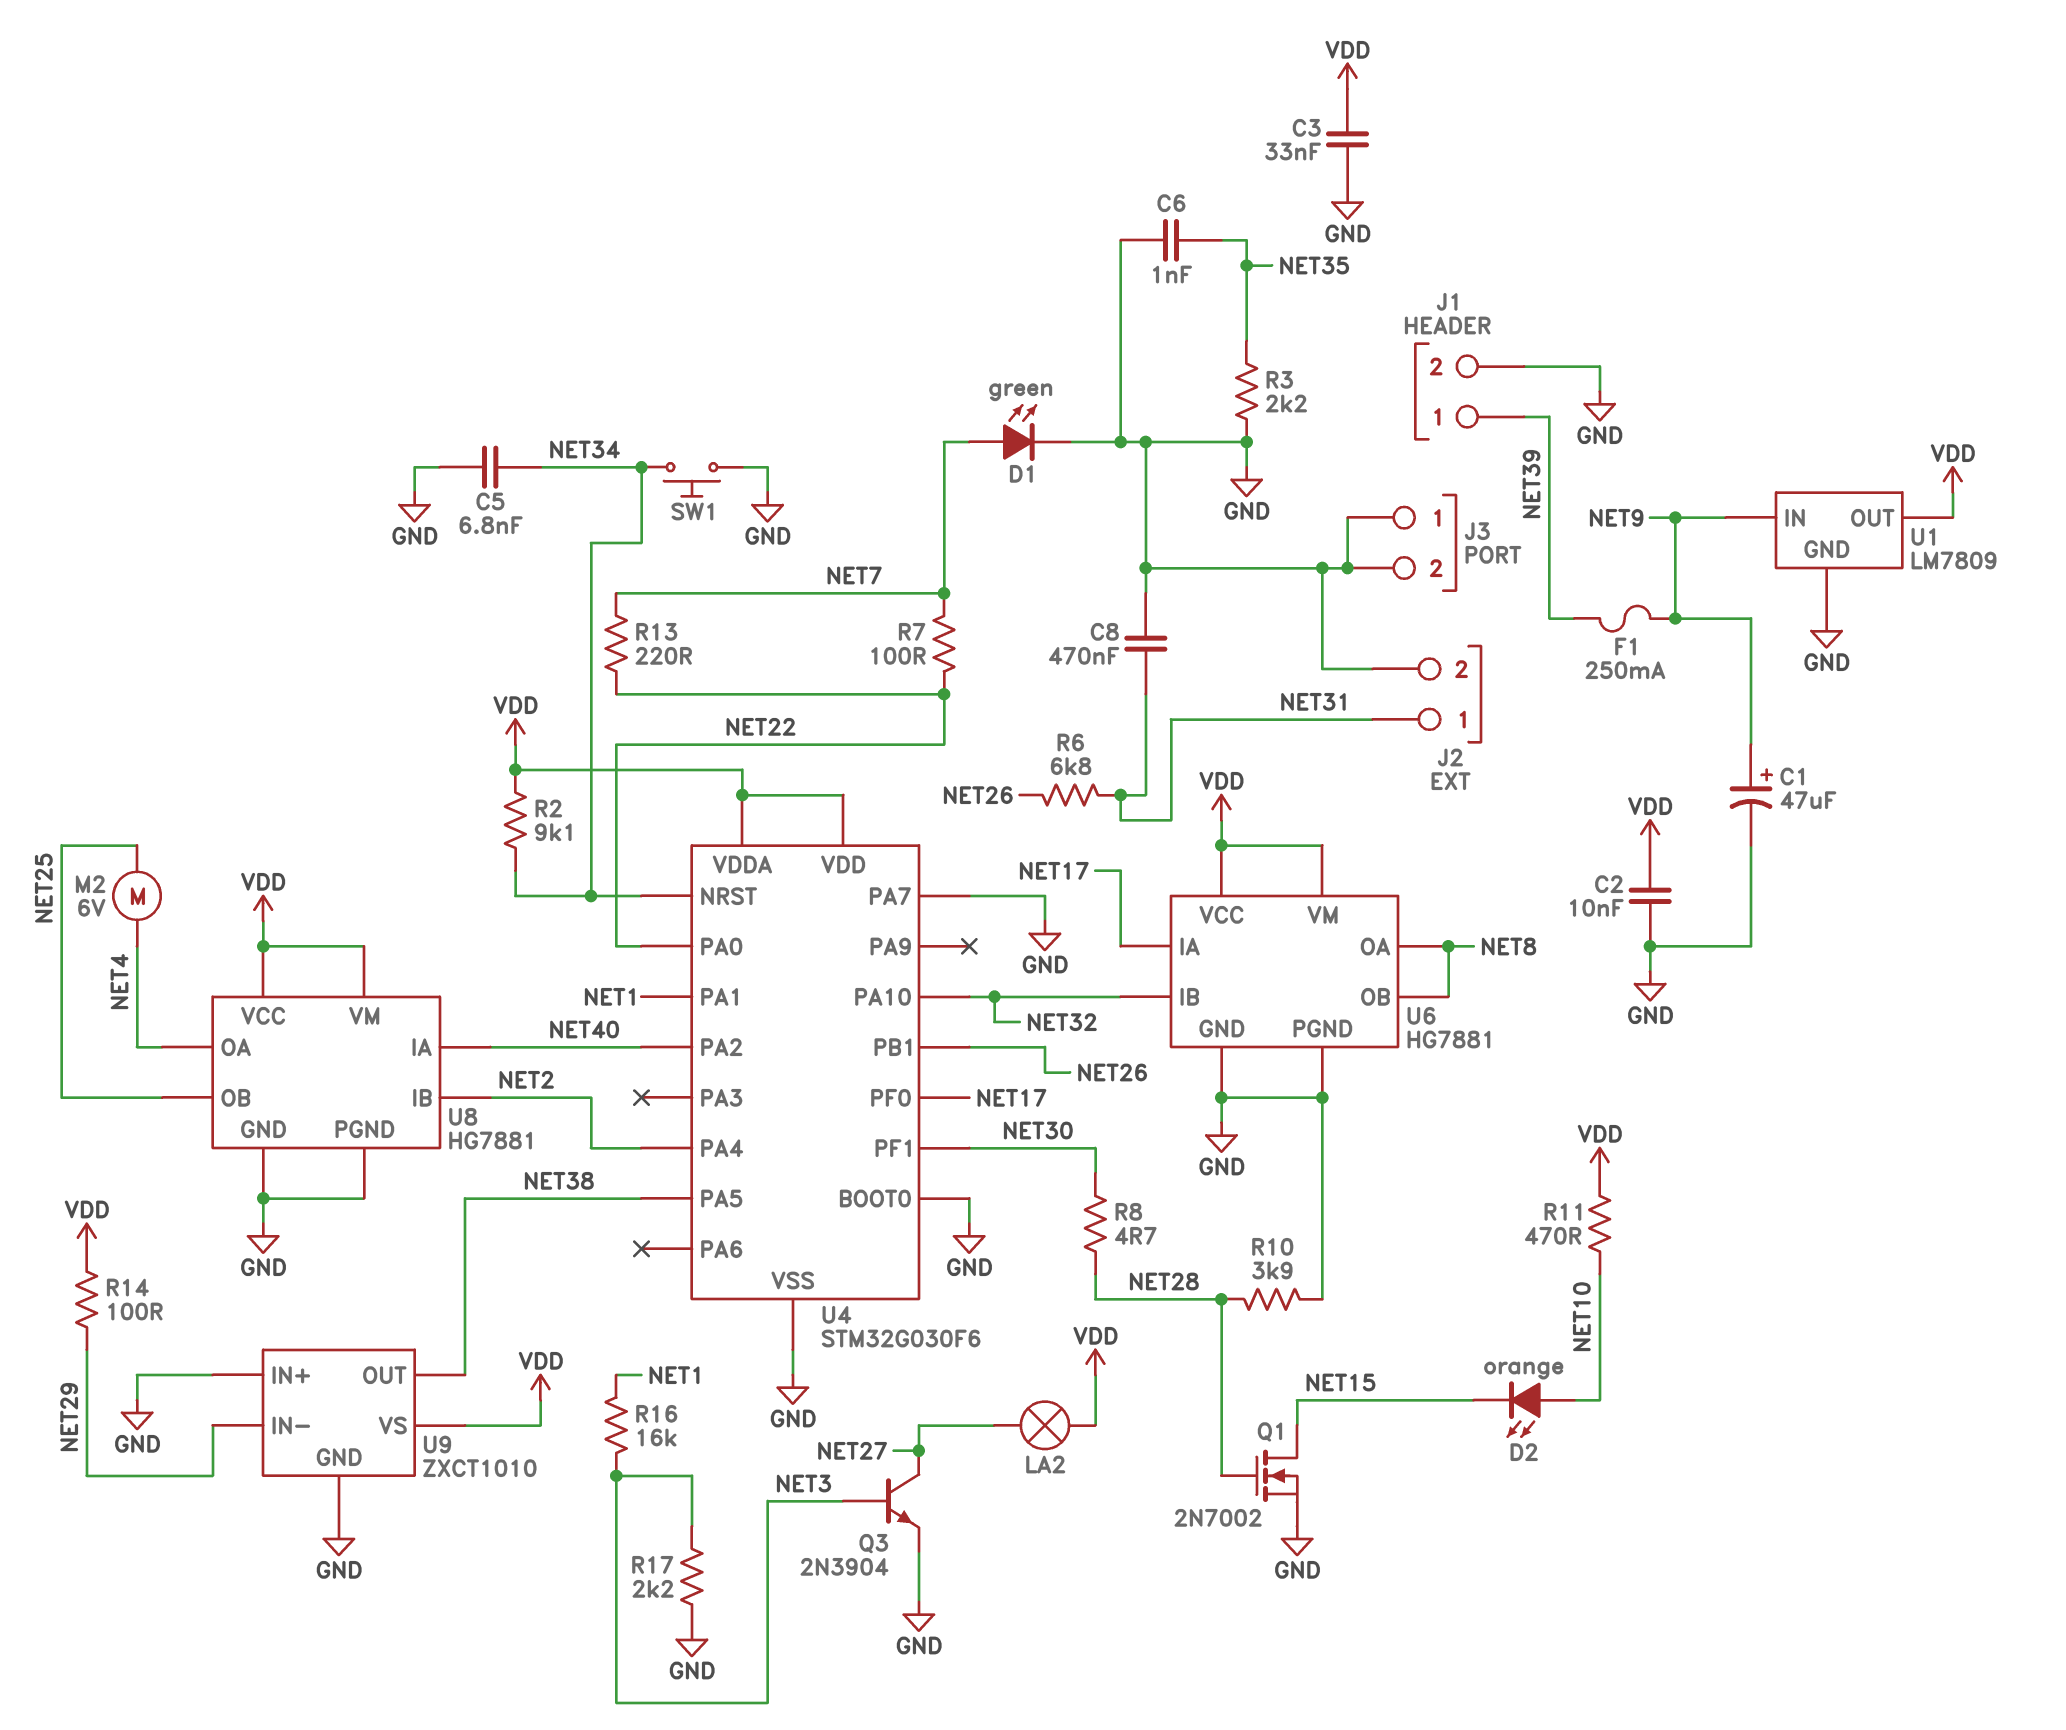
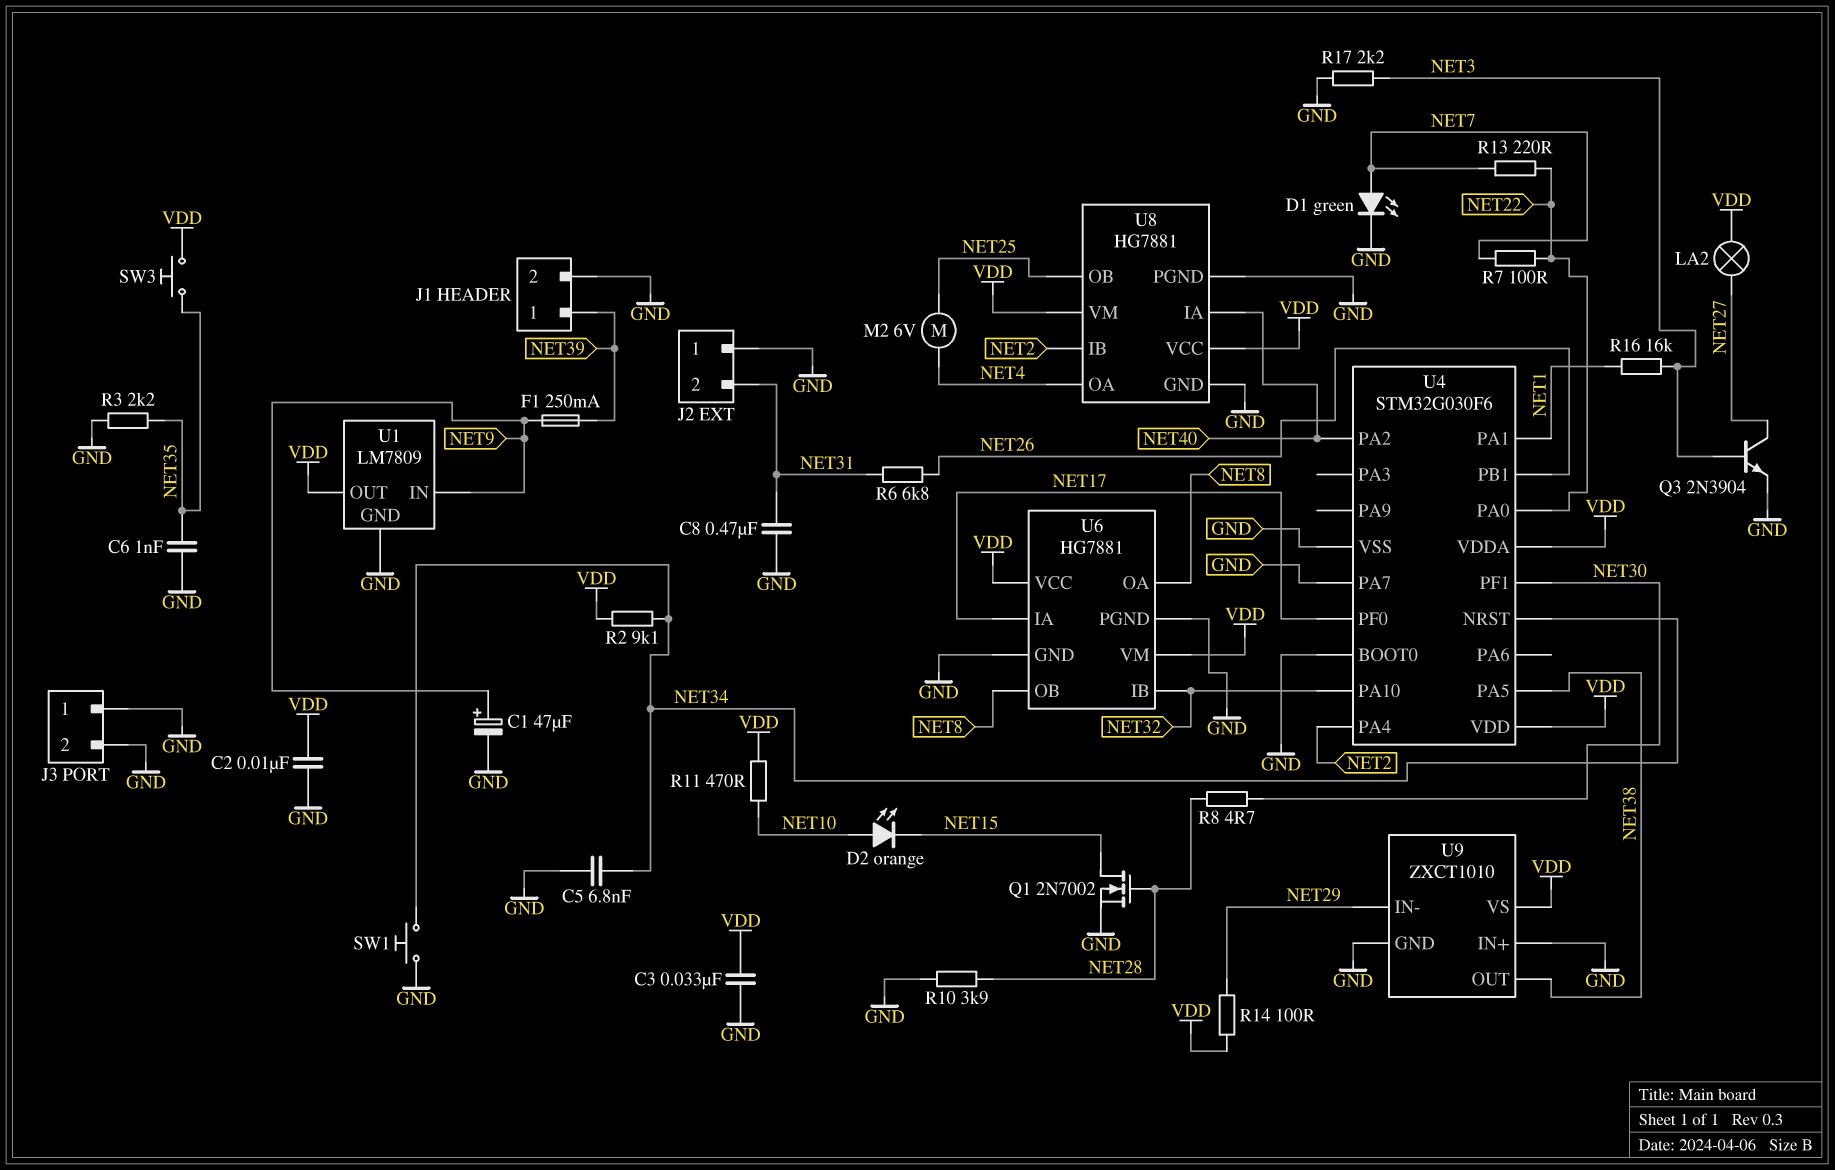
J2 pin 1: NET31 -> GND
J2 pin 2: GND -> NET31
SW3: none -> button (NET35, VDD)

